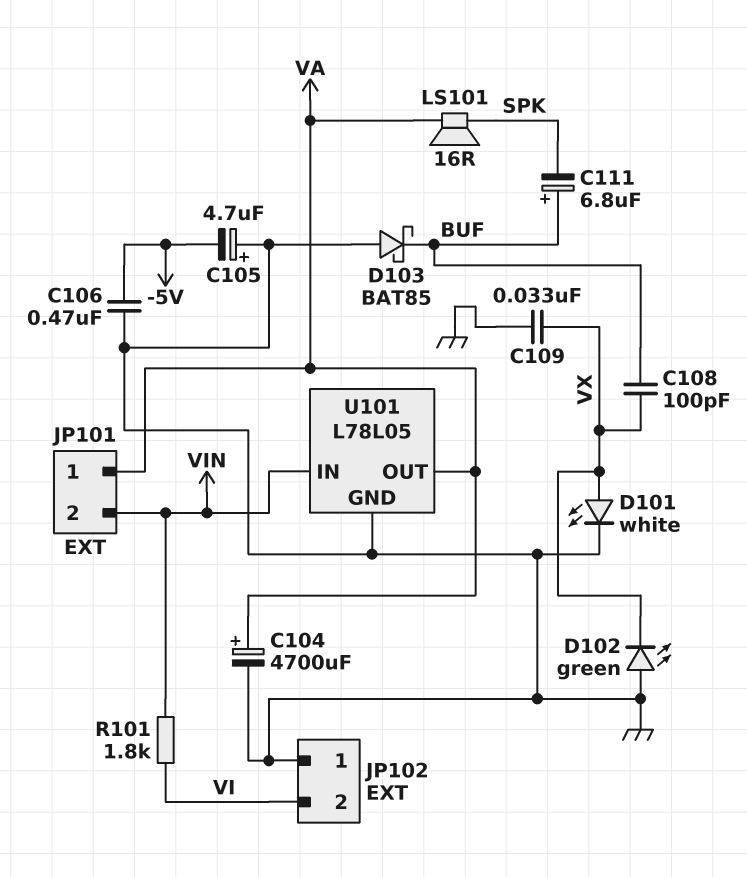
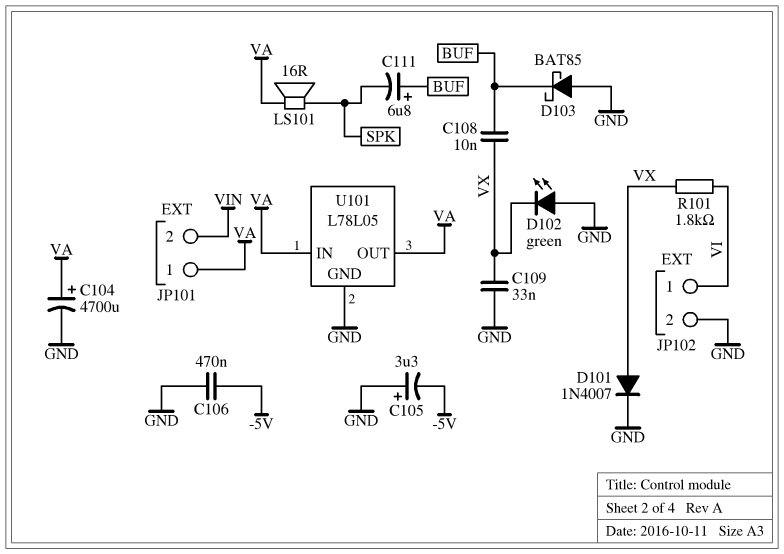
C105: 4.7uF (plus GND, minus -5V) -> 3.3uF (plus GND, minus -5V)
C108: 100pF (BUF, VX) -> 10nF (BUF, VX)
D101: LED white (A VX, K GND) -> diode 1N4007 (A VX, K GND)
JP102 pin 1: GND -> VI
JP102 pin 2: VI -> GND
R101: 1.8k (VI, VIN) -> 1.8k (VI, VX)
U101 pin IN: VIN -> VA

